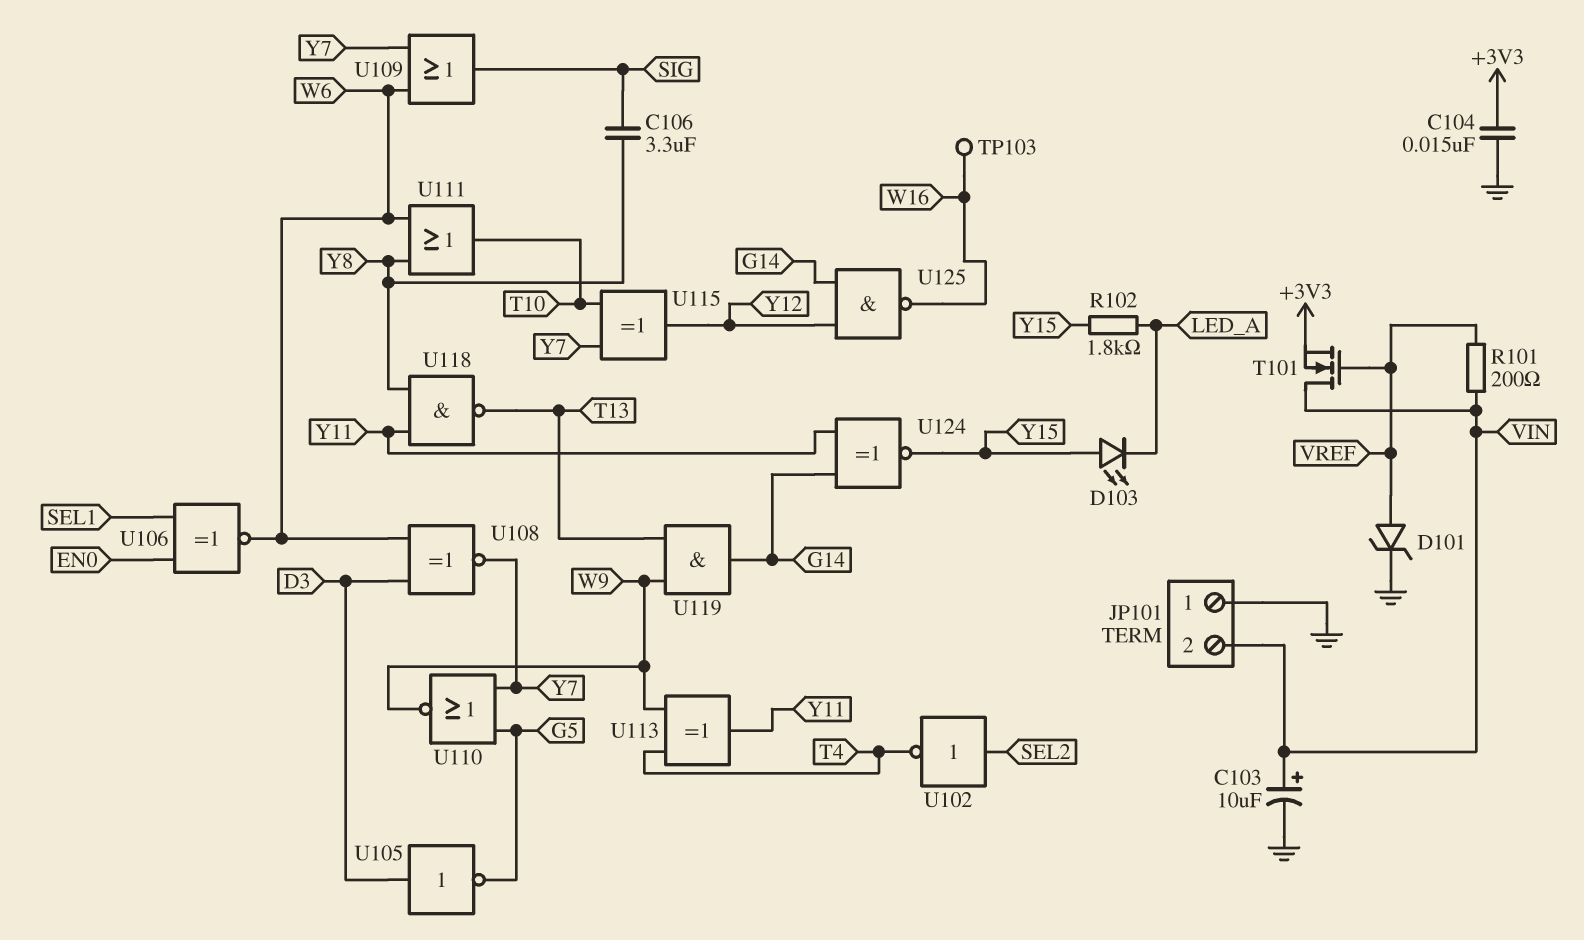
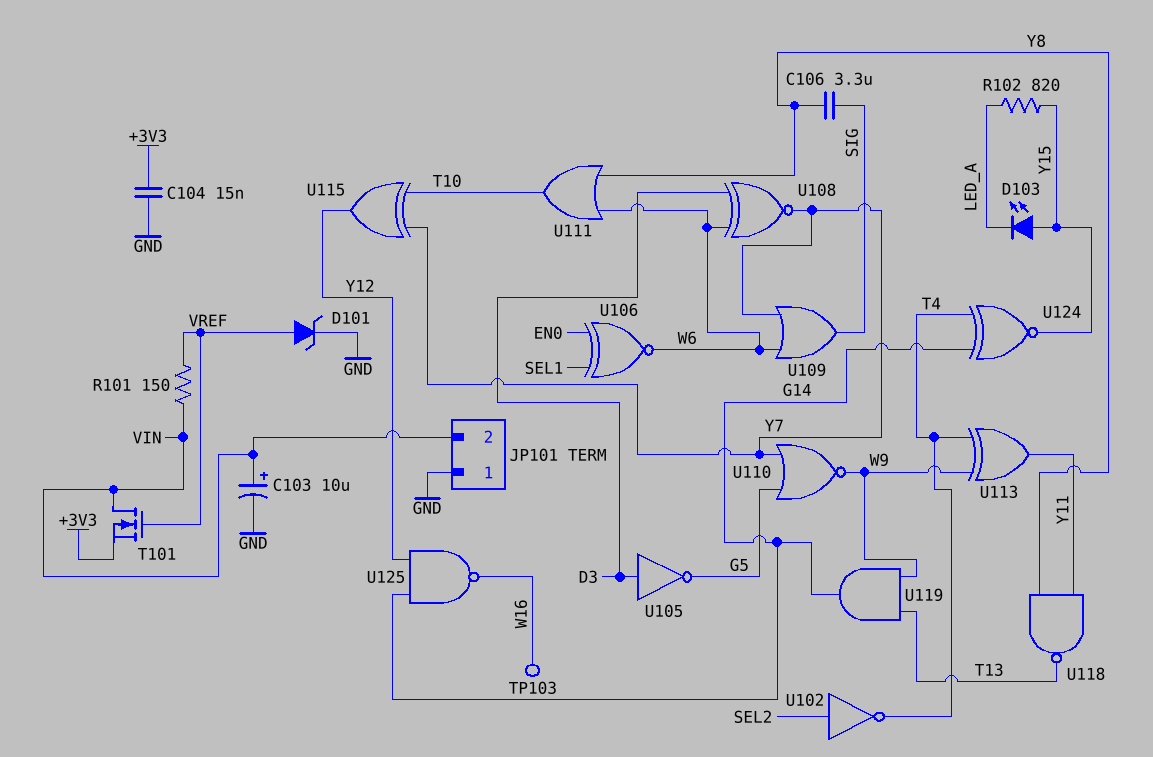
R101: 200 (VIN, VREF) -> 150 (VIN, VREF)
R102: 1.8k (LED_A, Y15) -> 820 (LED_A, Y15)
U124: XNOR (in G14, in Y11, out Y15) -> XNOR (in G14, in T4, out Y15)

